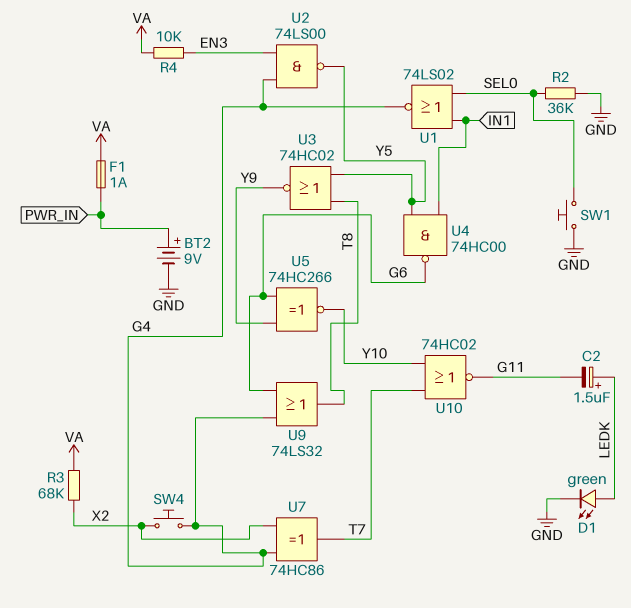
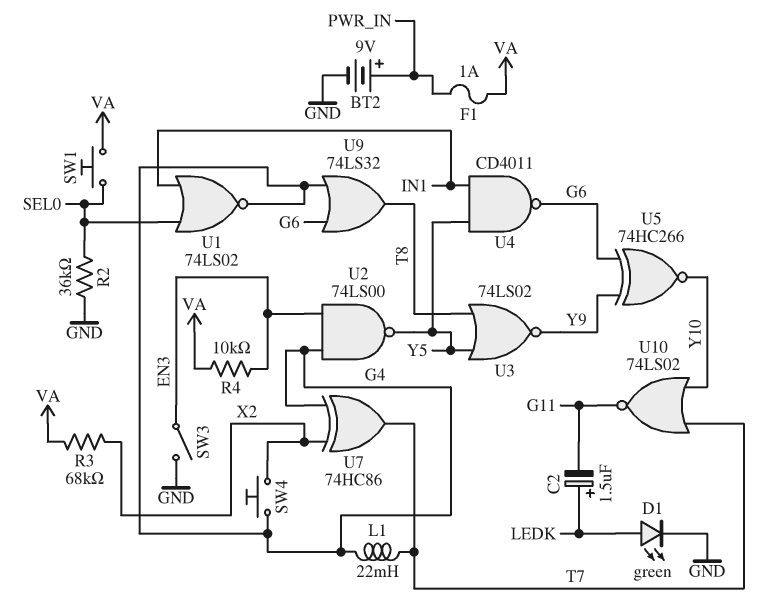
L1: none -> 22mH (G4, T7)
SW1: button (GND, SEL0) -> button (SEL0, VA)
SW3: none -> switch (EN3, GND)
U3: NOR 74HC02 (in T8, in Y5, out Y9) -> NOR 74LS02 (in T8, in Y5, out Y9)
U4: NAND 74HC00 (in IN1, in Y5, out G6) -> NAND CD4011 (in IN1, in Y5, out G6)
U10: NOR 74HC02 (in T7, in Y10, out G11) -> NOR 74LS02 (in T7, in Y10, out G11)

